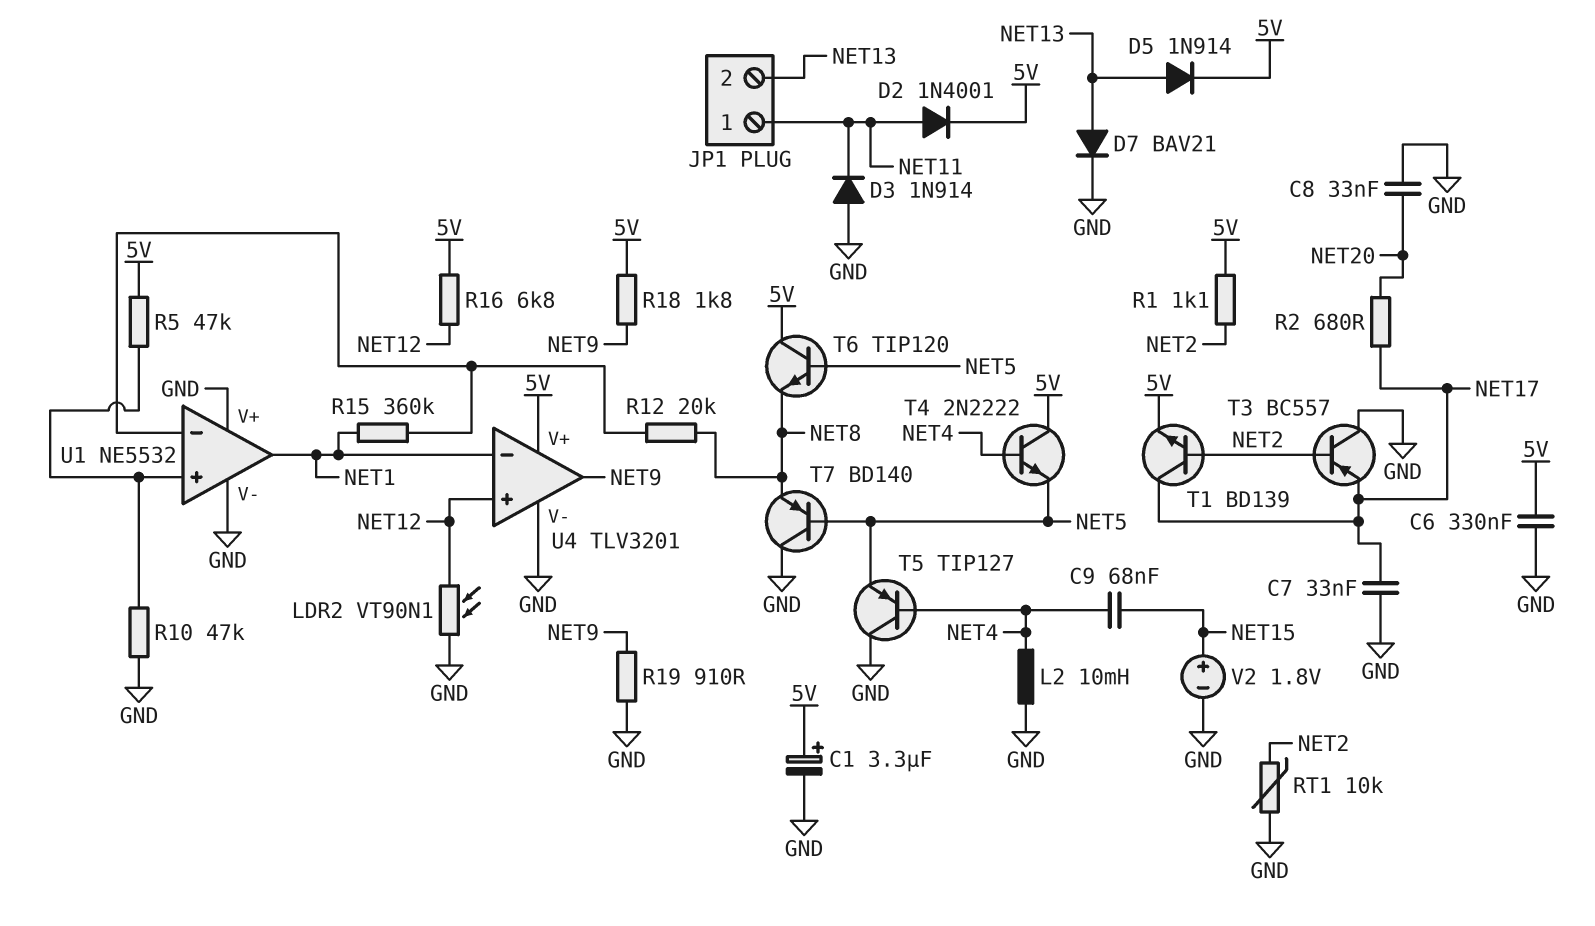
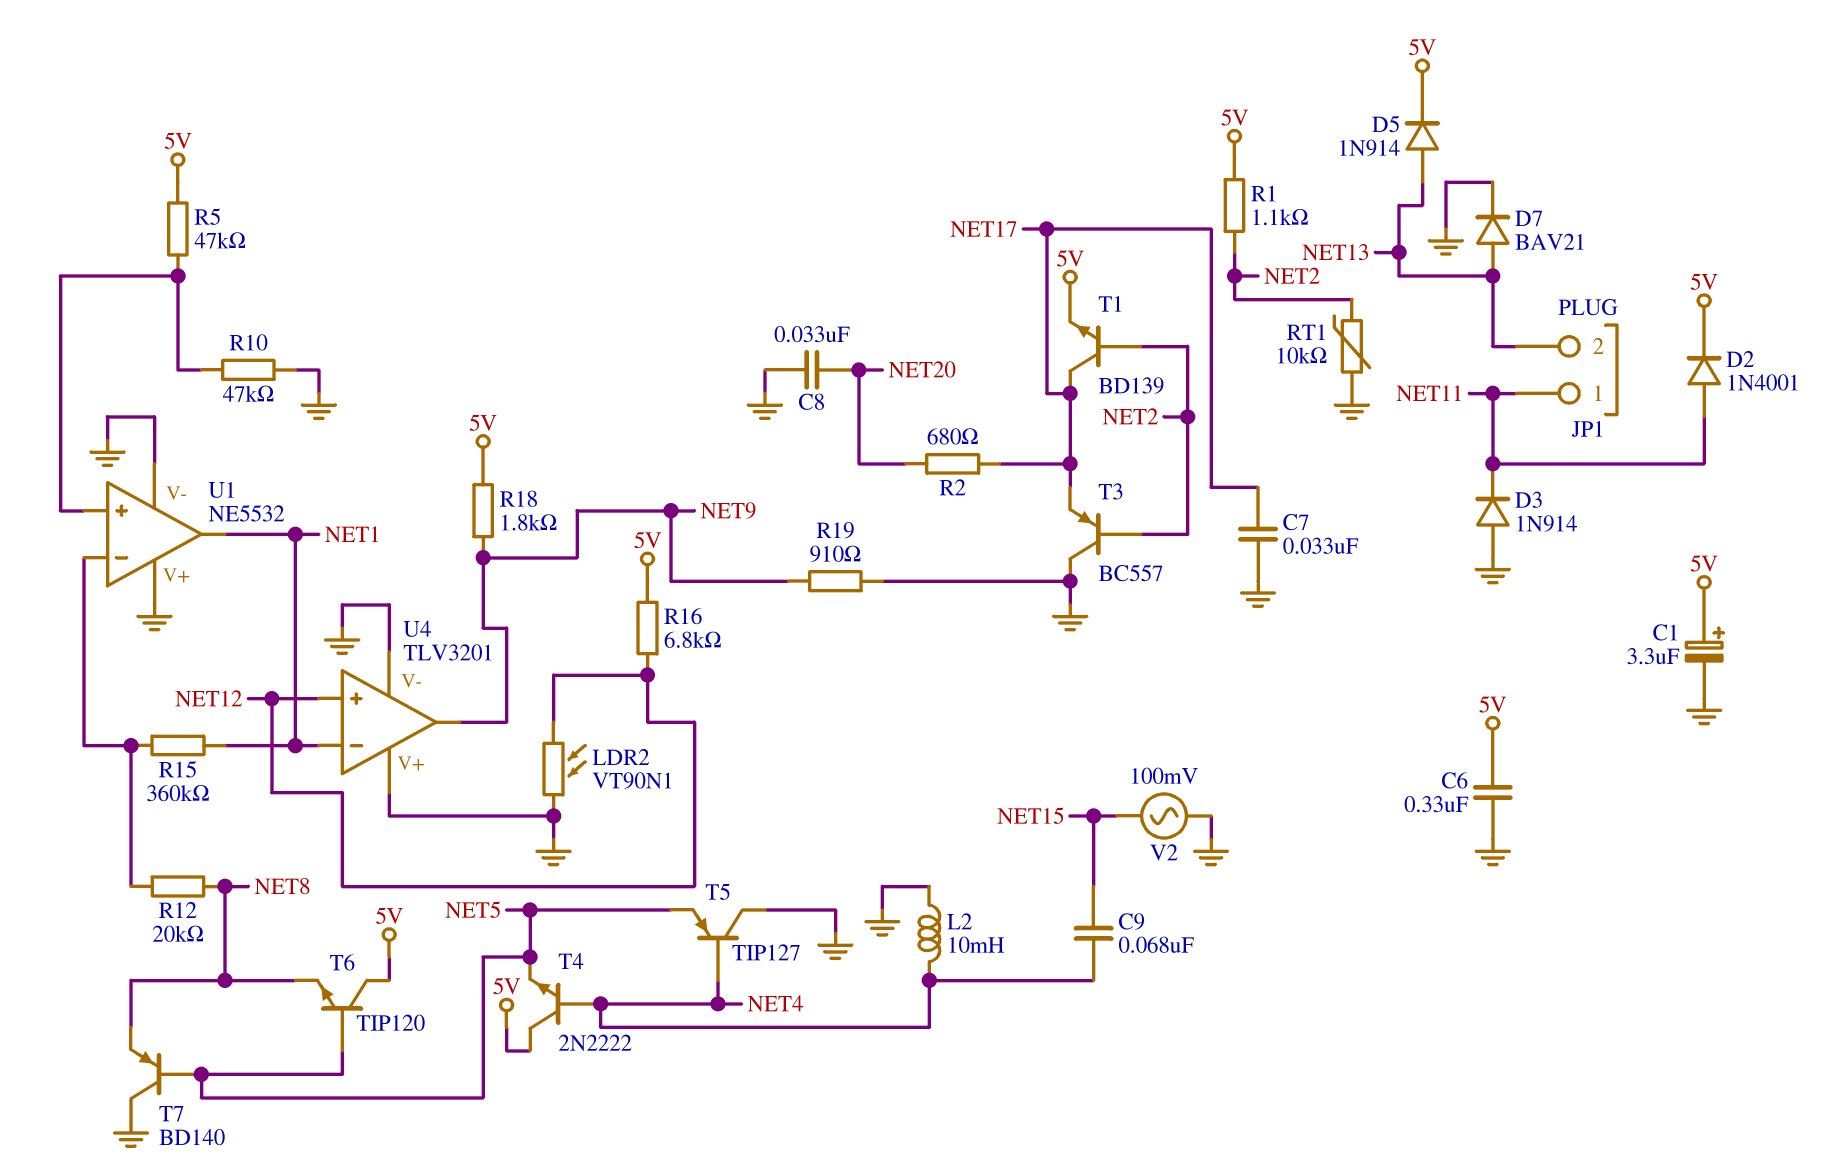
U4 pin V+: 5V -> GND
V2: 1.8V (plus NET15, minus GND) -> AC 100mV (GND, NET15)

